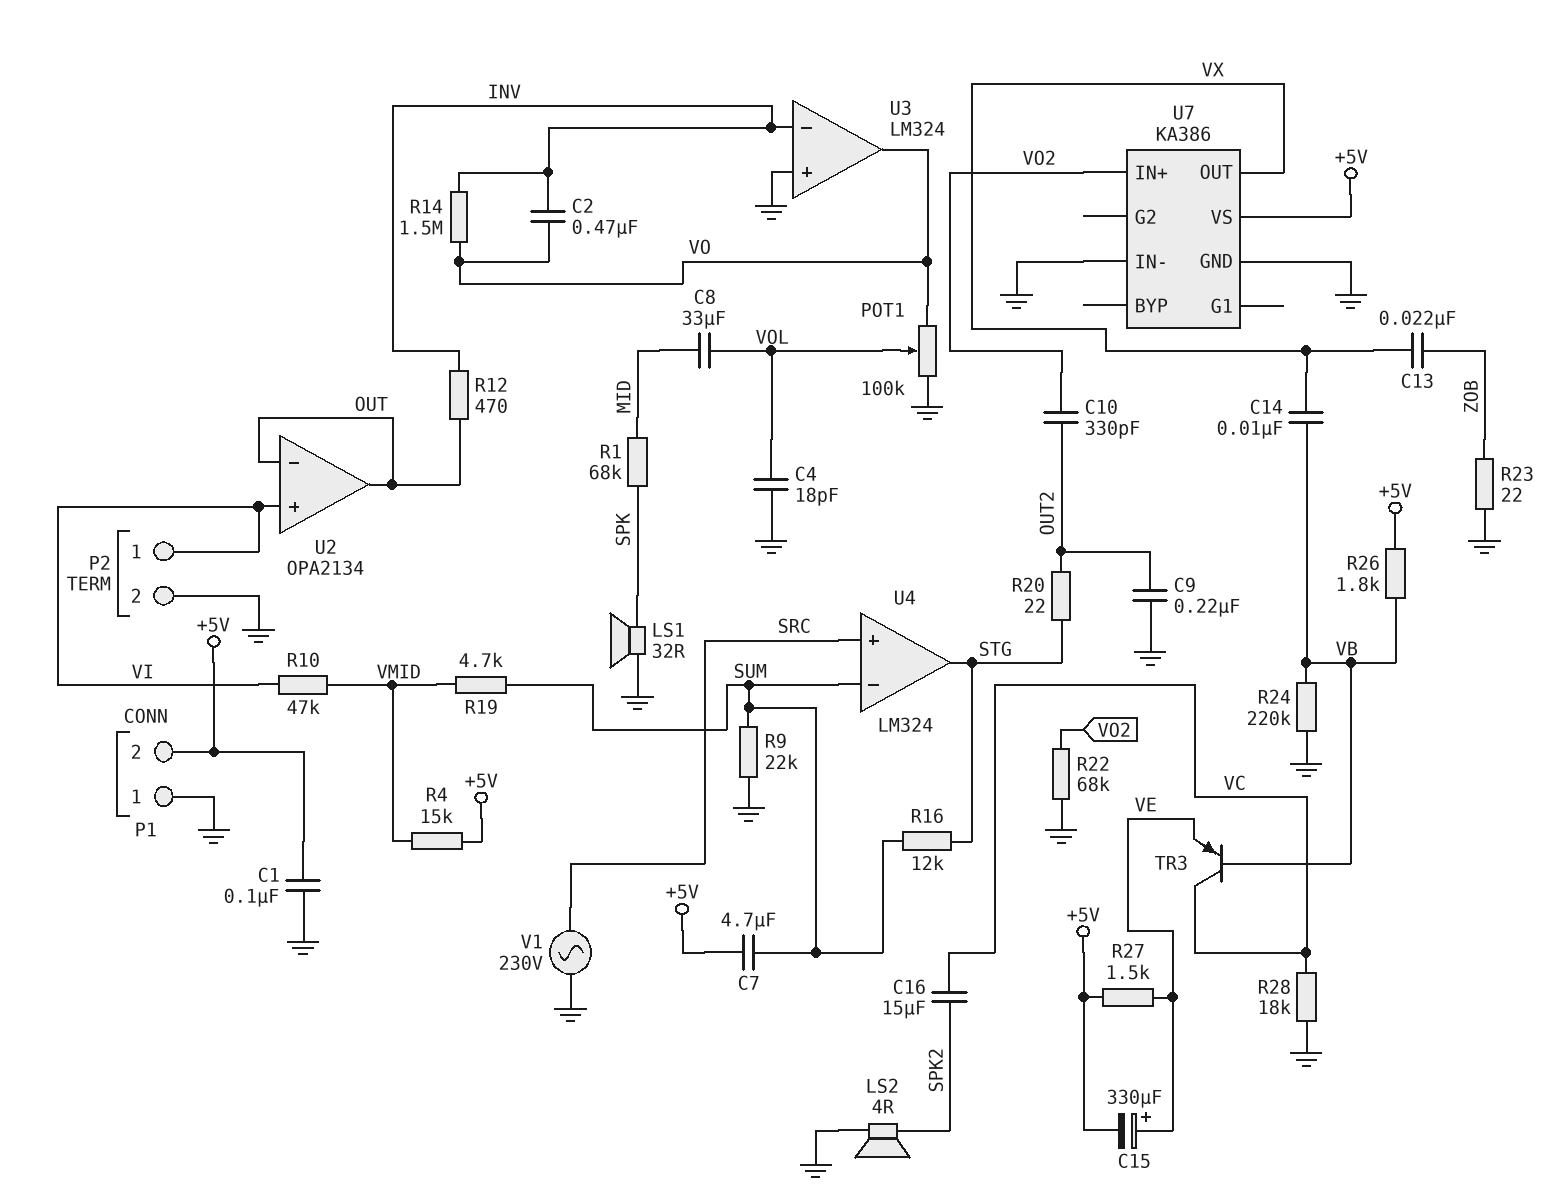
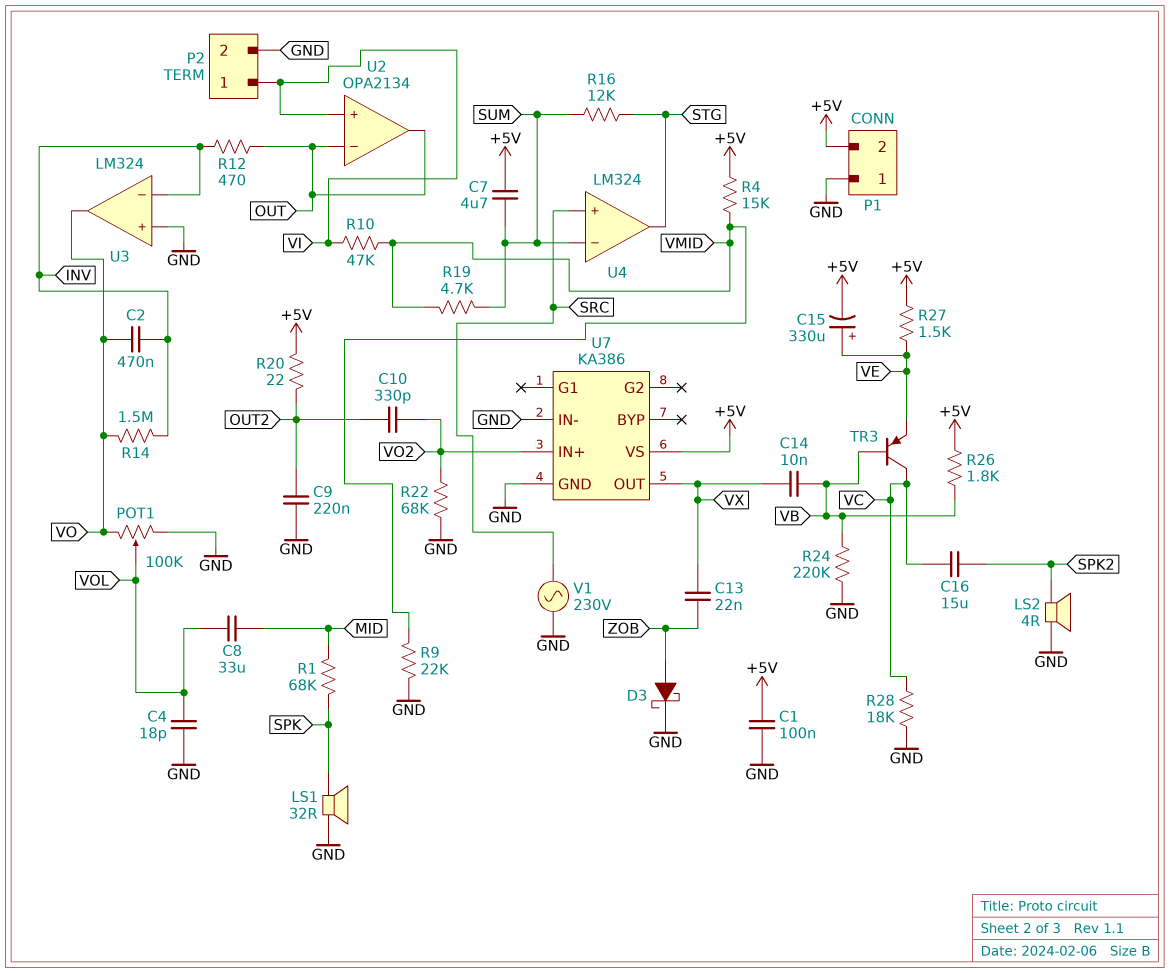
D3: none -> schottky (A ZOB, K GND)
R9: 22k (GND, SUM) -> 22k (GND, VMID)
R20: 22 (OUT2, STG) -> 22 (+5V, OUT2)
R23: 22 (GND, ZOB) -> none

